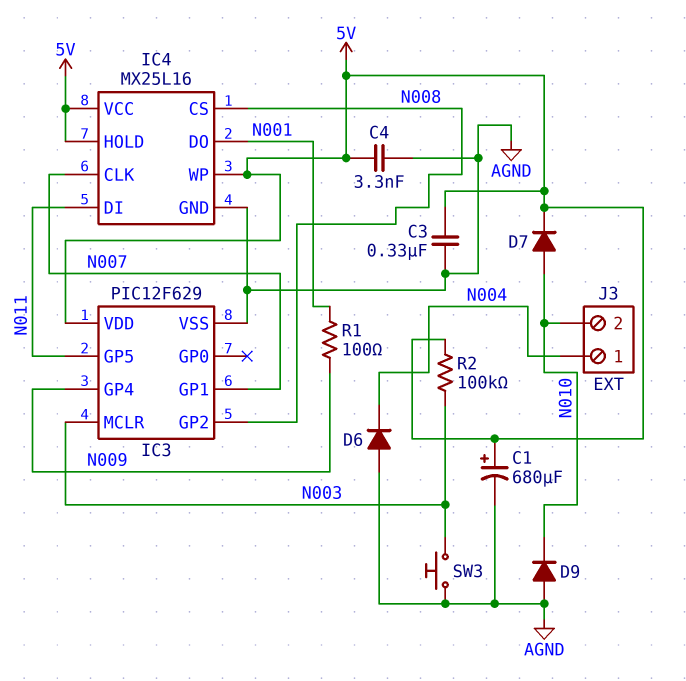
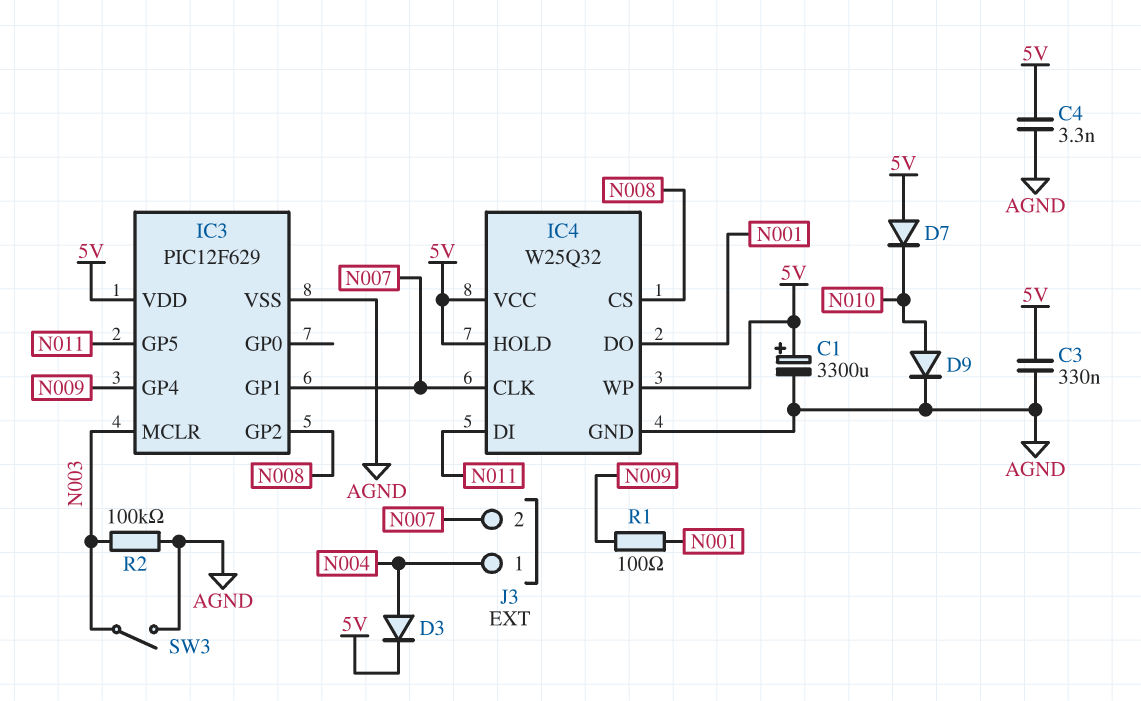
C1: 680uF (plus 5V, minus AGND) -> 3300uF (plus 5V, minus AGND)
D3: none -> diode (A N004, K 5V)
D6: diode (A AGND, K N004) -> none
D7: diode (A N010, K 5V) -> diode (A 5V, K N010)
D9: diode (A AGND, K N010) -> diode (A N010, K AGND)
IC4: MX25L16 -> W25Q32
J3 pin 2: N010 -> N007
R2: 100k (5V, N003) -> 100k (AGND, N003)
SW3: button (AGND, N003) -> switch (AGND, N003)

